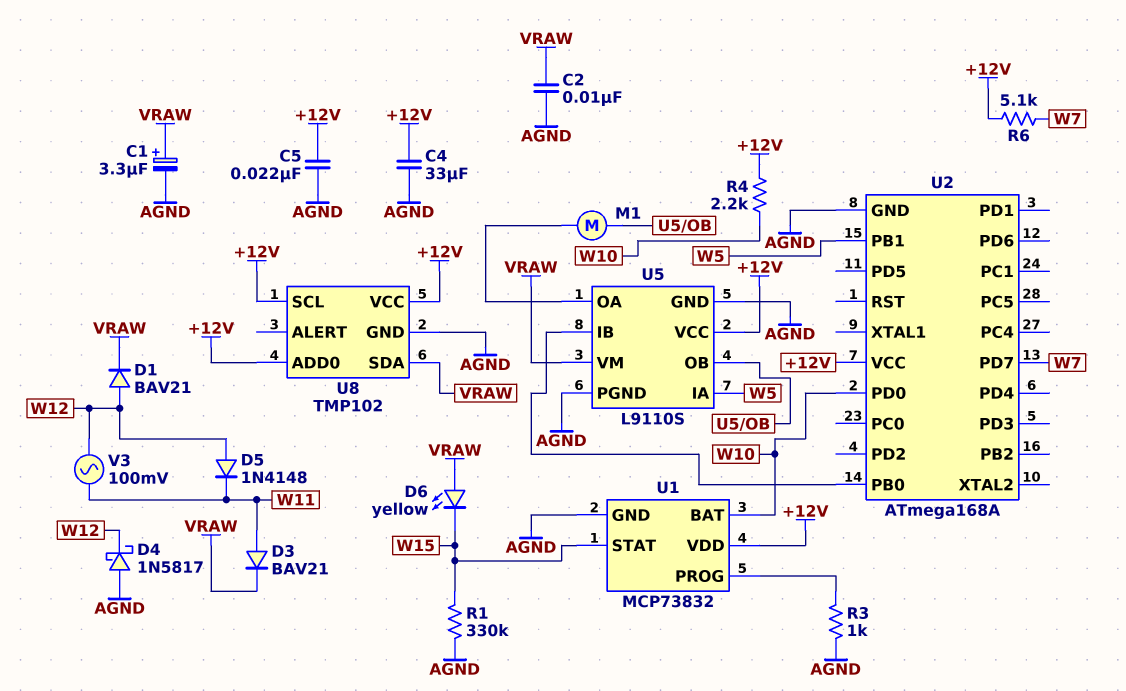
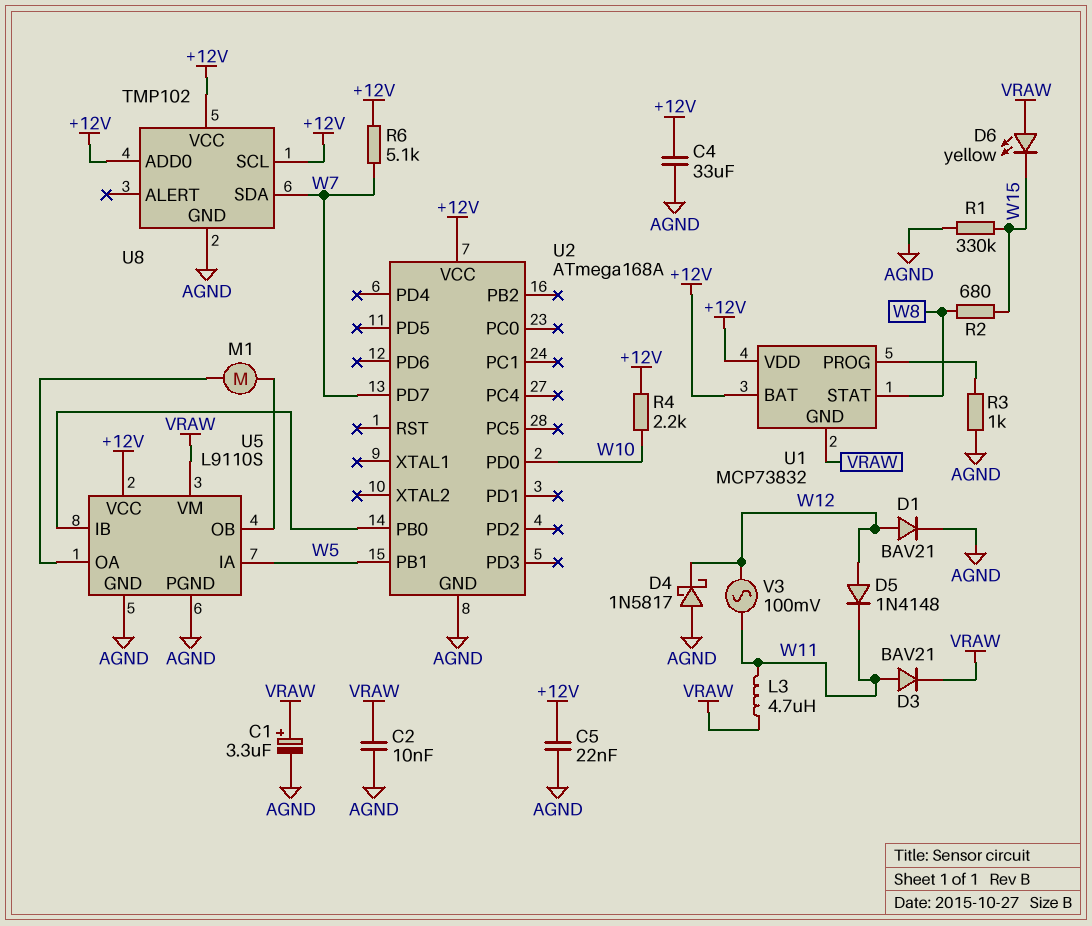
D1: diode BAV21 (A W12, K VRAW) -> diode BAV21 (A W12, K AGND)
L3: none -> 4.7uH (VRAW, W11)
R2: none -> 680 (W8, W15)
U1 pin BAT: W10 -> +12V
U1 pin GND: AGND -> VRAW
U1 pin STAT: W15 -> W8
U8 pin SDA: VRAW -> W7

